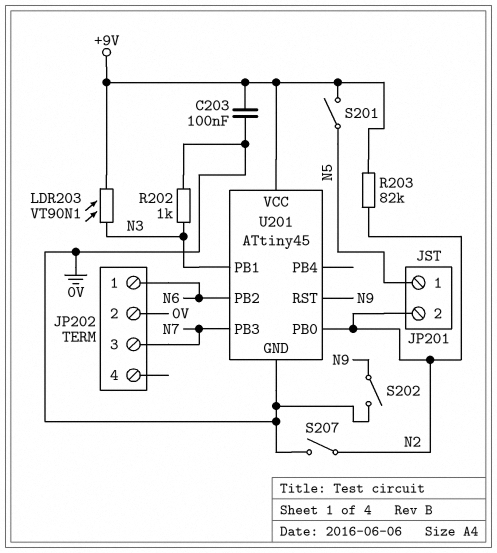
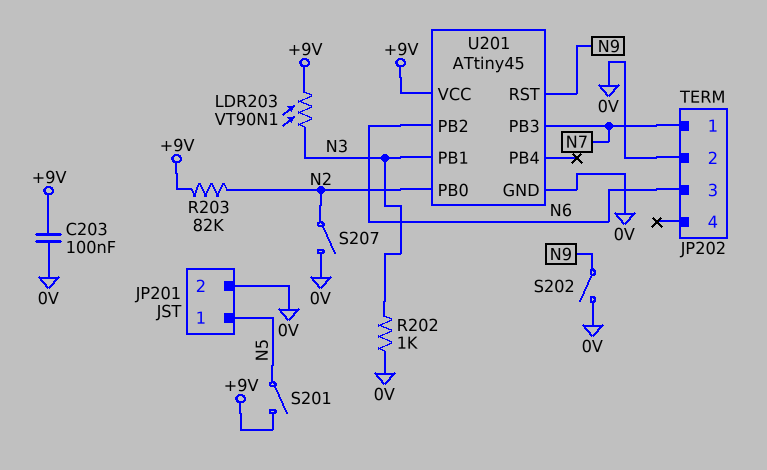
JP201 pin 2: N2 -> 0V
JP202 pin 1: N6 -> N7
JP202 pin 3: N7 -> N6

